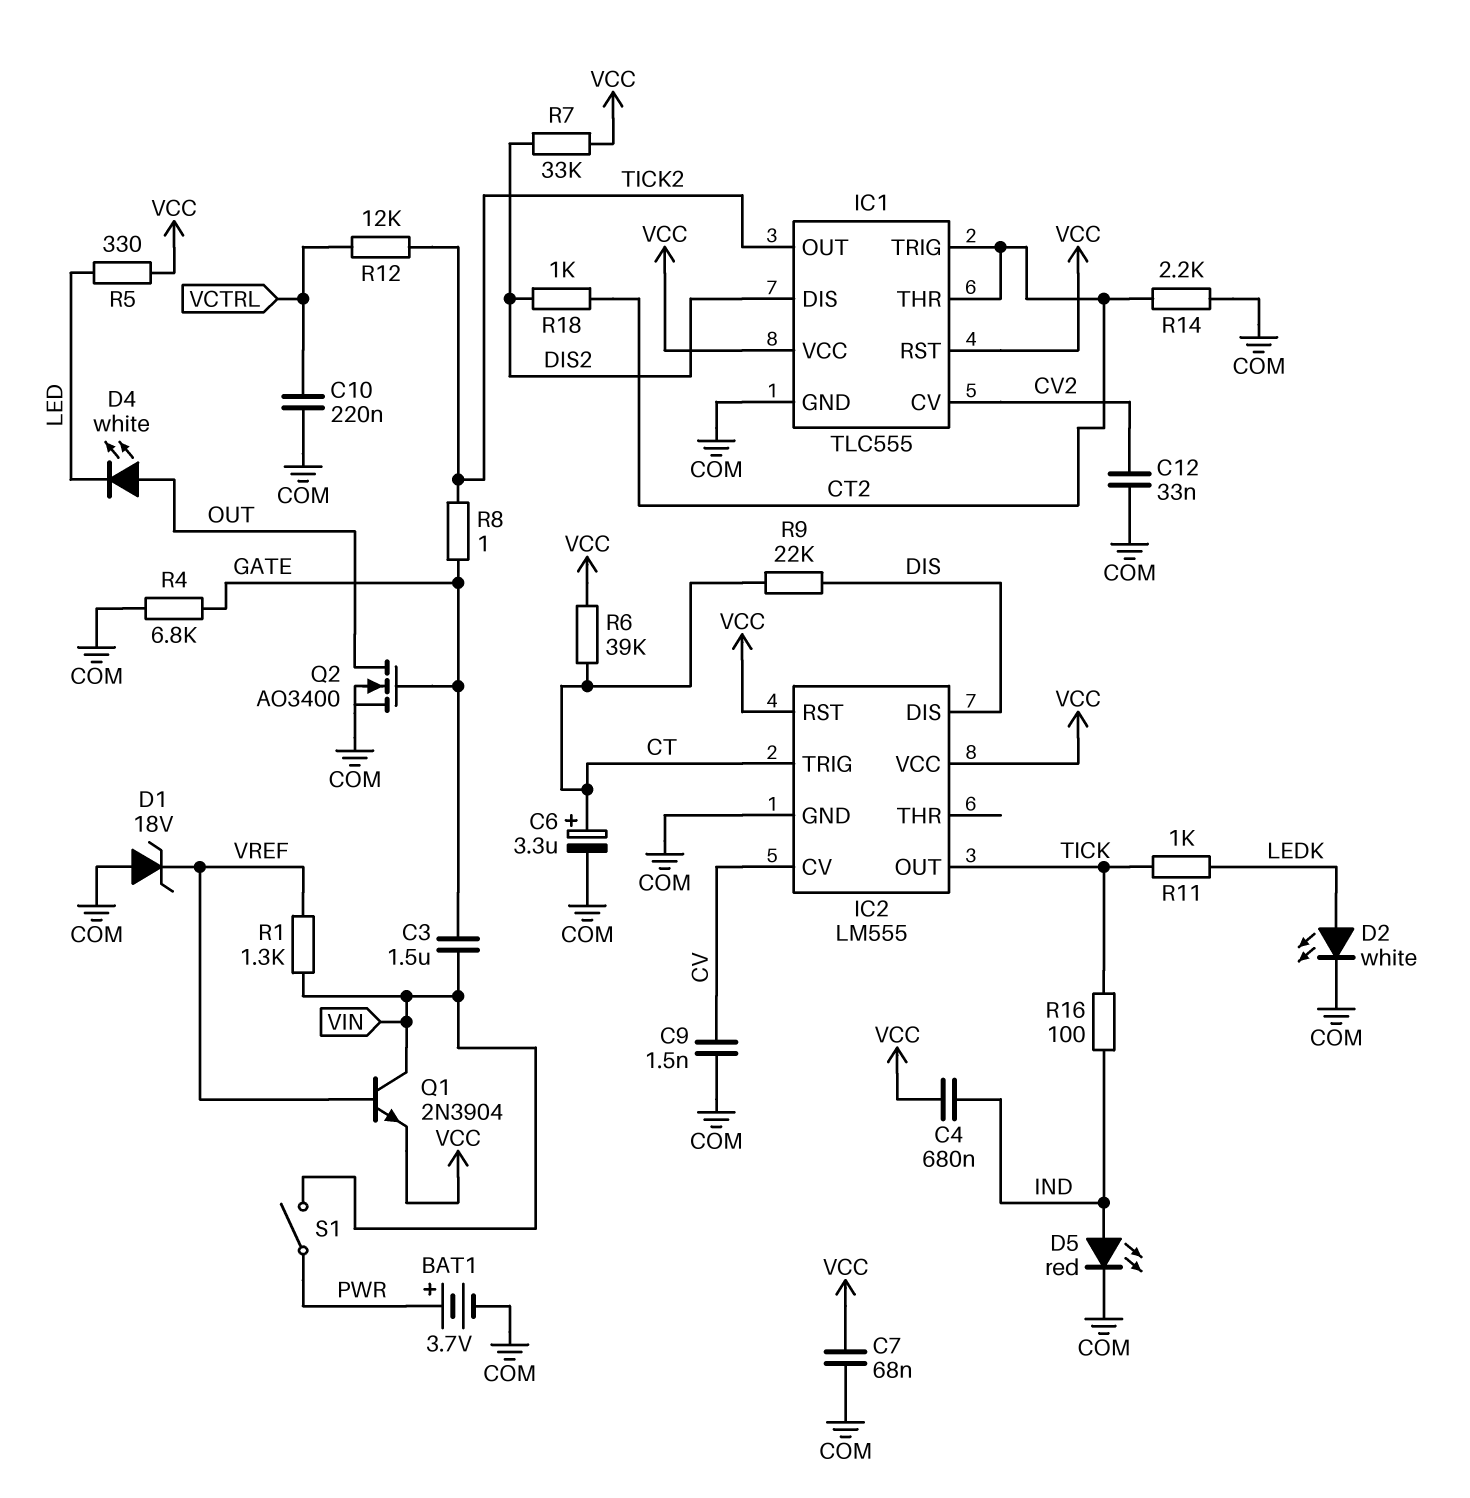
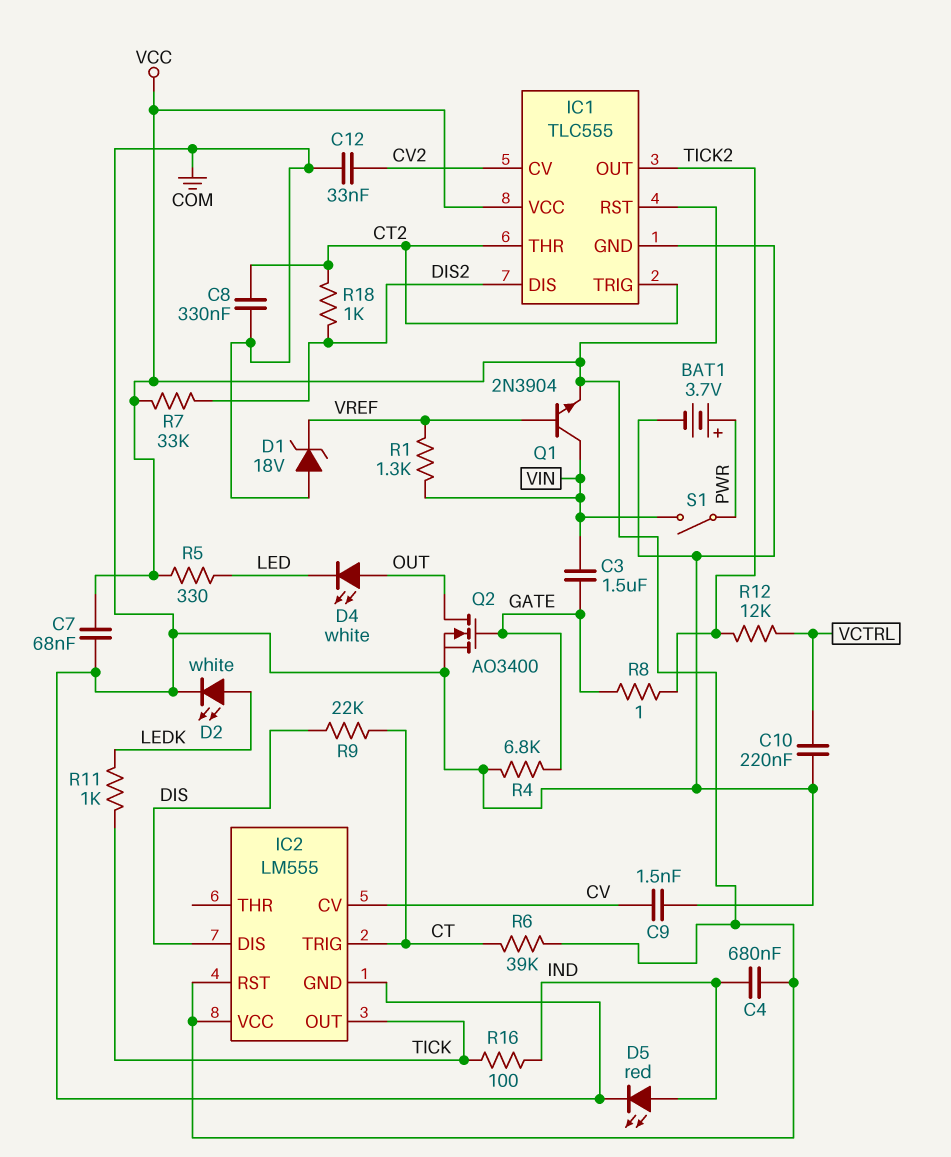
C6: 3.3uF (plus CT, minus COM) -> none
C8: none -> 330nF (COM, CT2)
R14: 2.2k (COM, CT2) -> none

